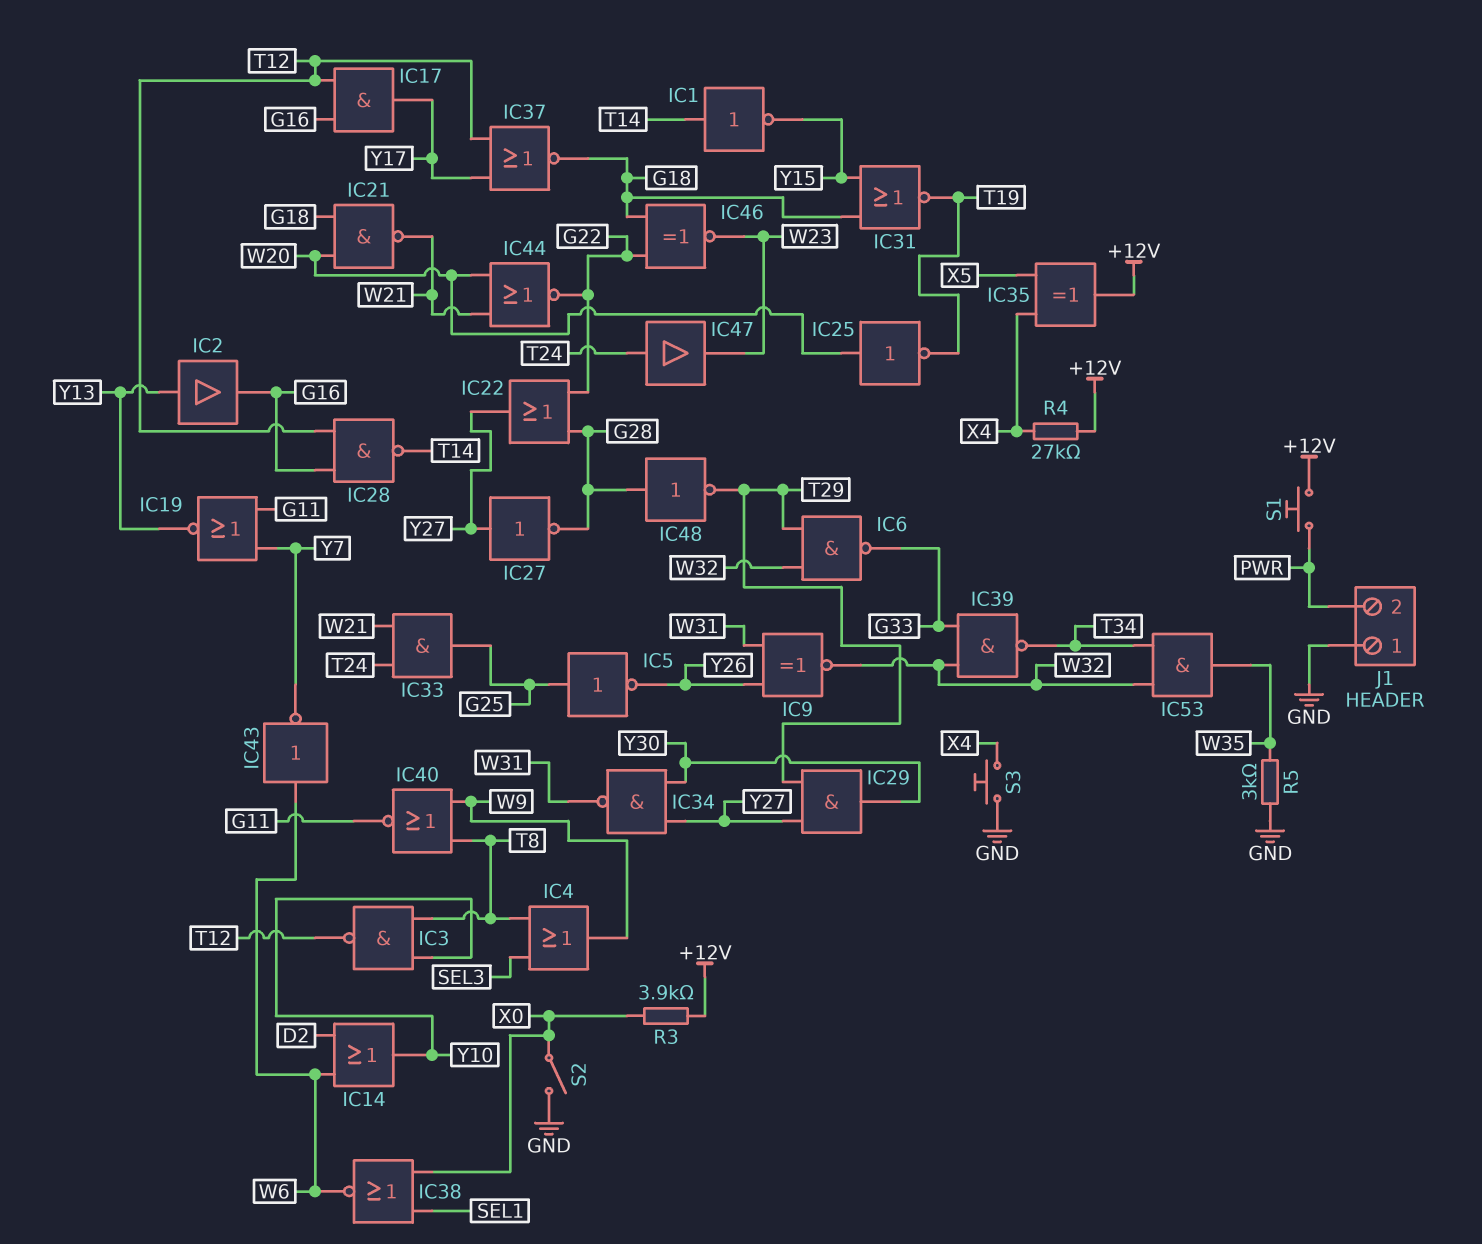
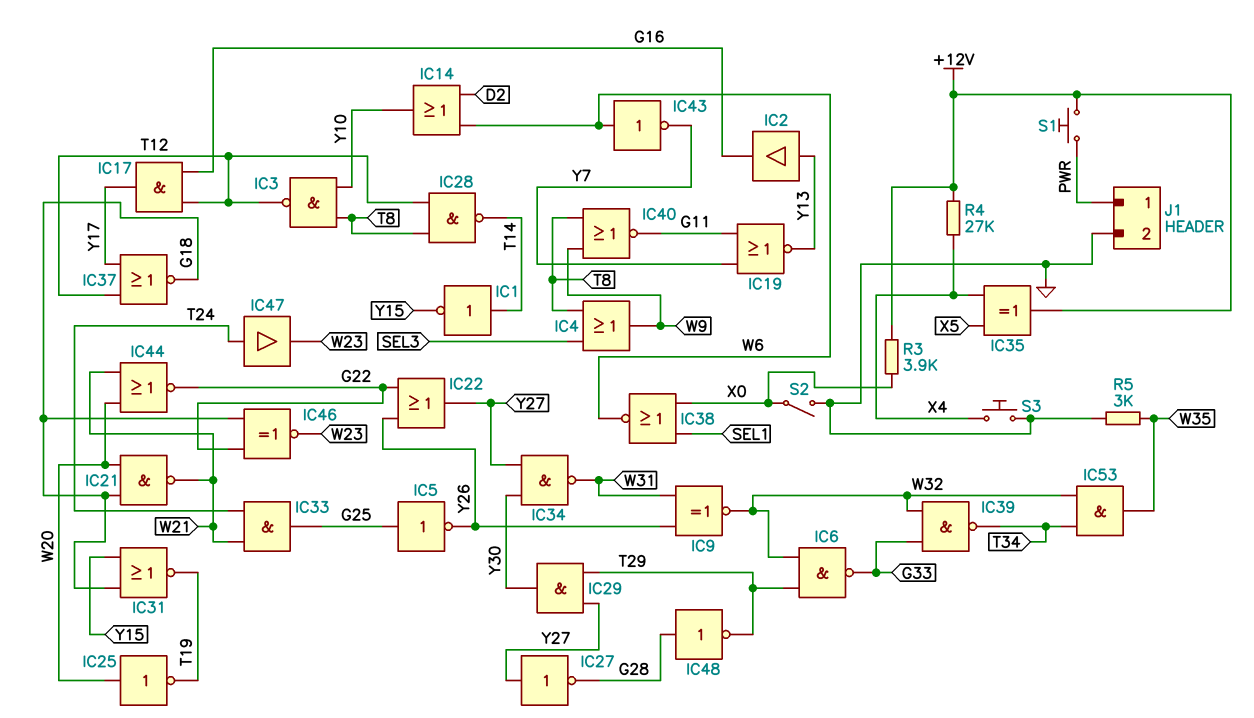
IC22: OR (in G22, in G28, out Y27) -> OR (in G22, in Y26, out Y27)
IC28: NAND (in G16, in T12, out T14) -> NAND (in T8, in T12, out T14)
J1 pin 1: GND -> PWR
J1 pin 2: PWR -> GND

